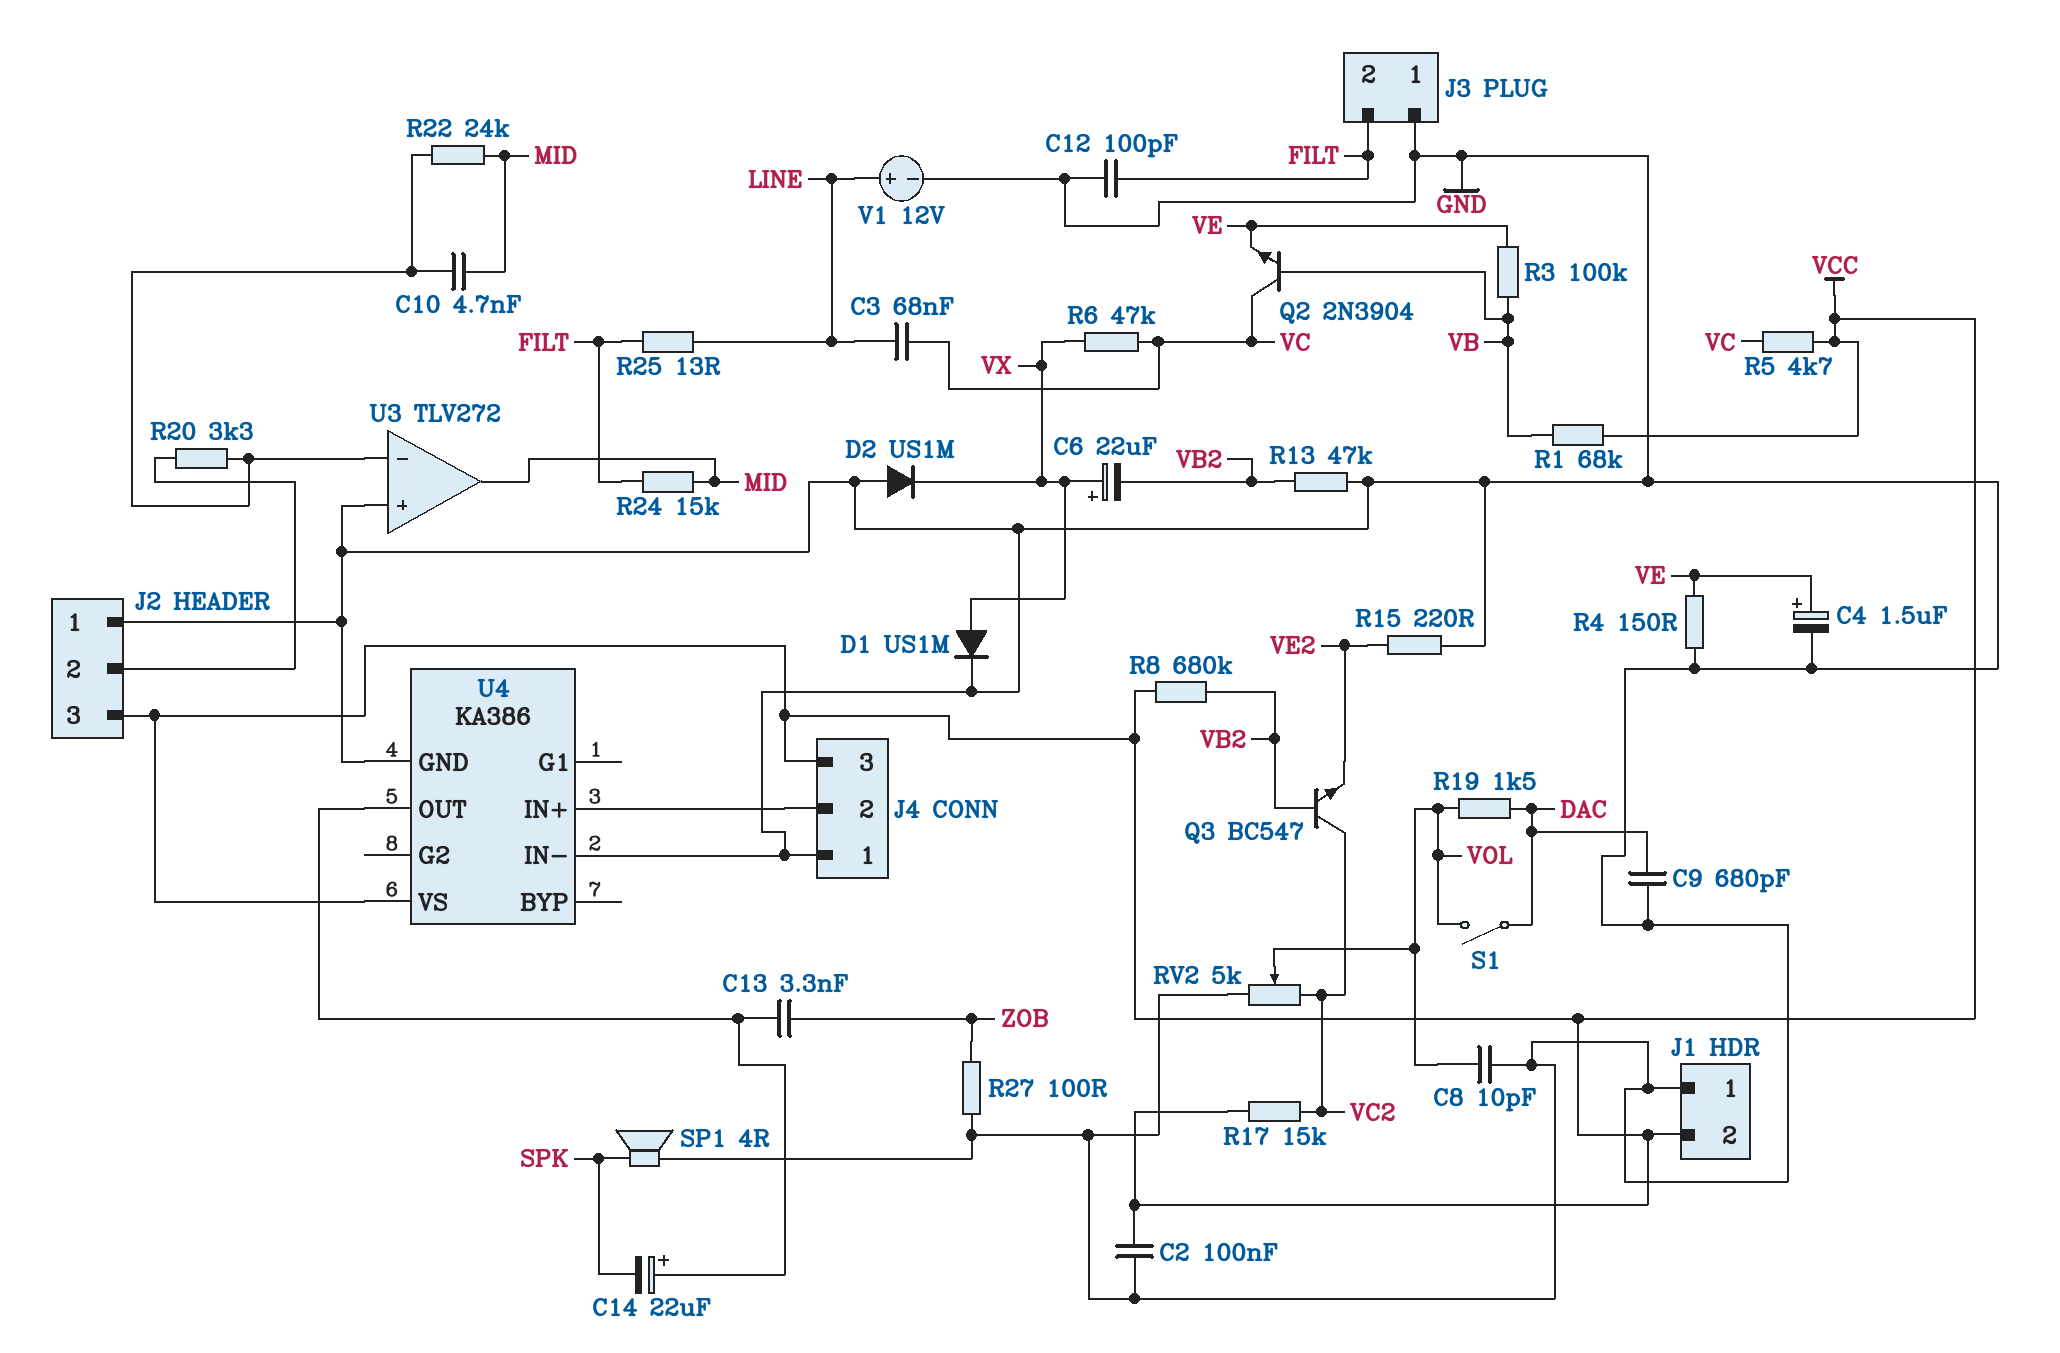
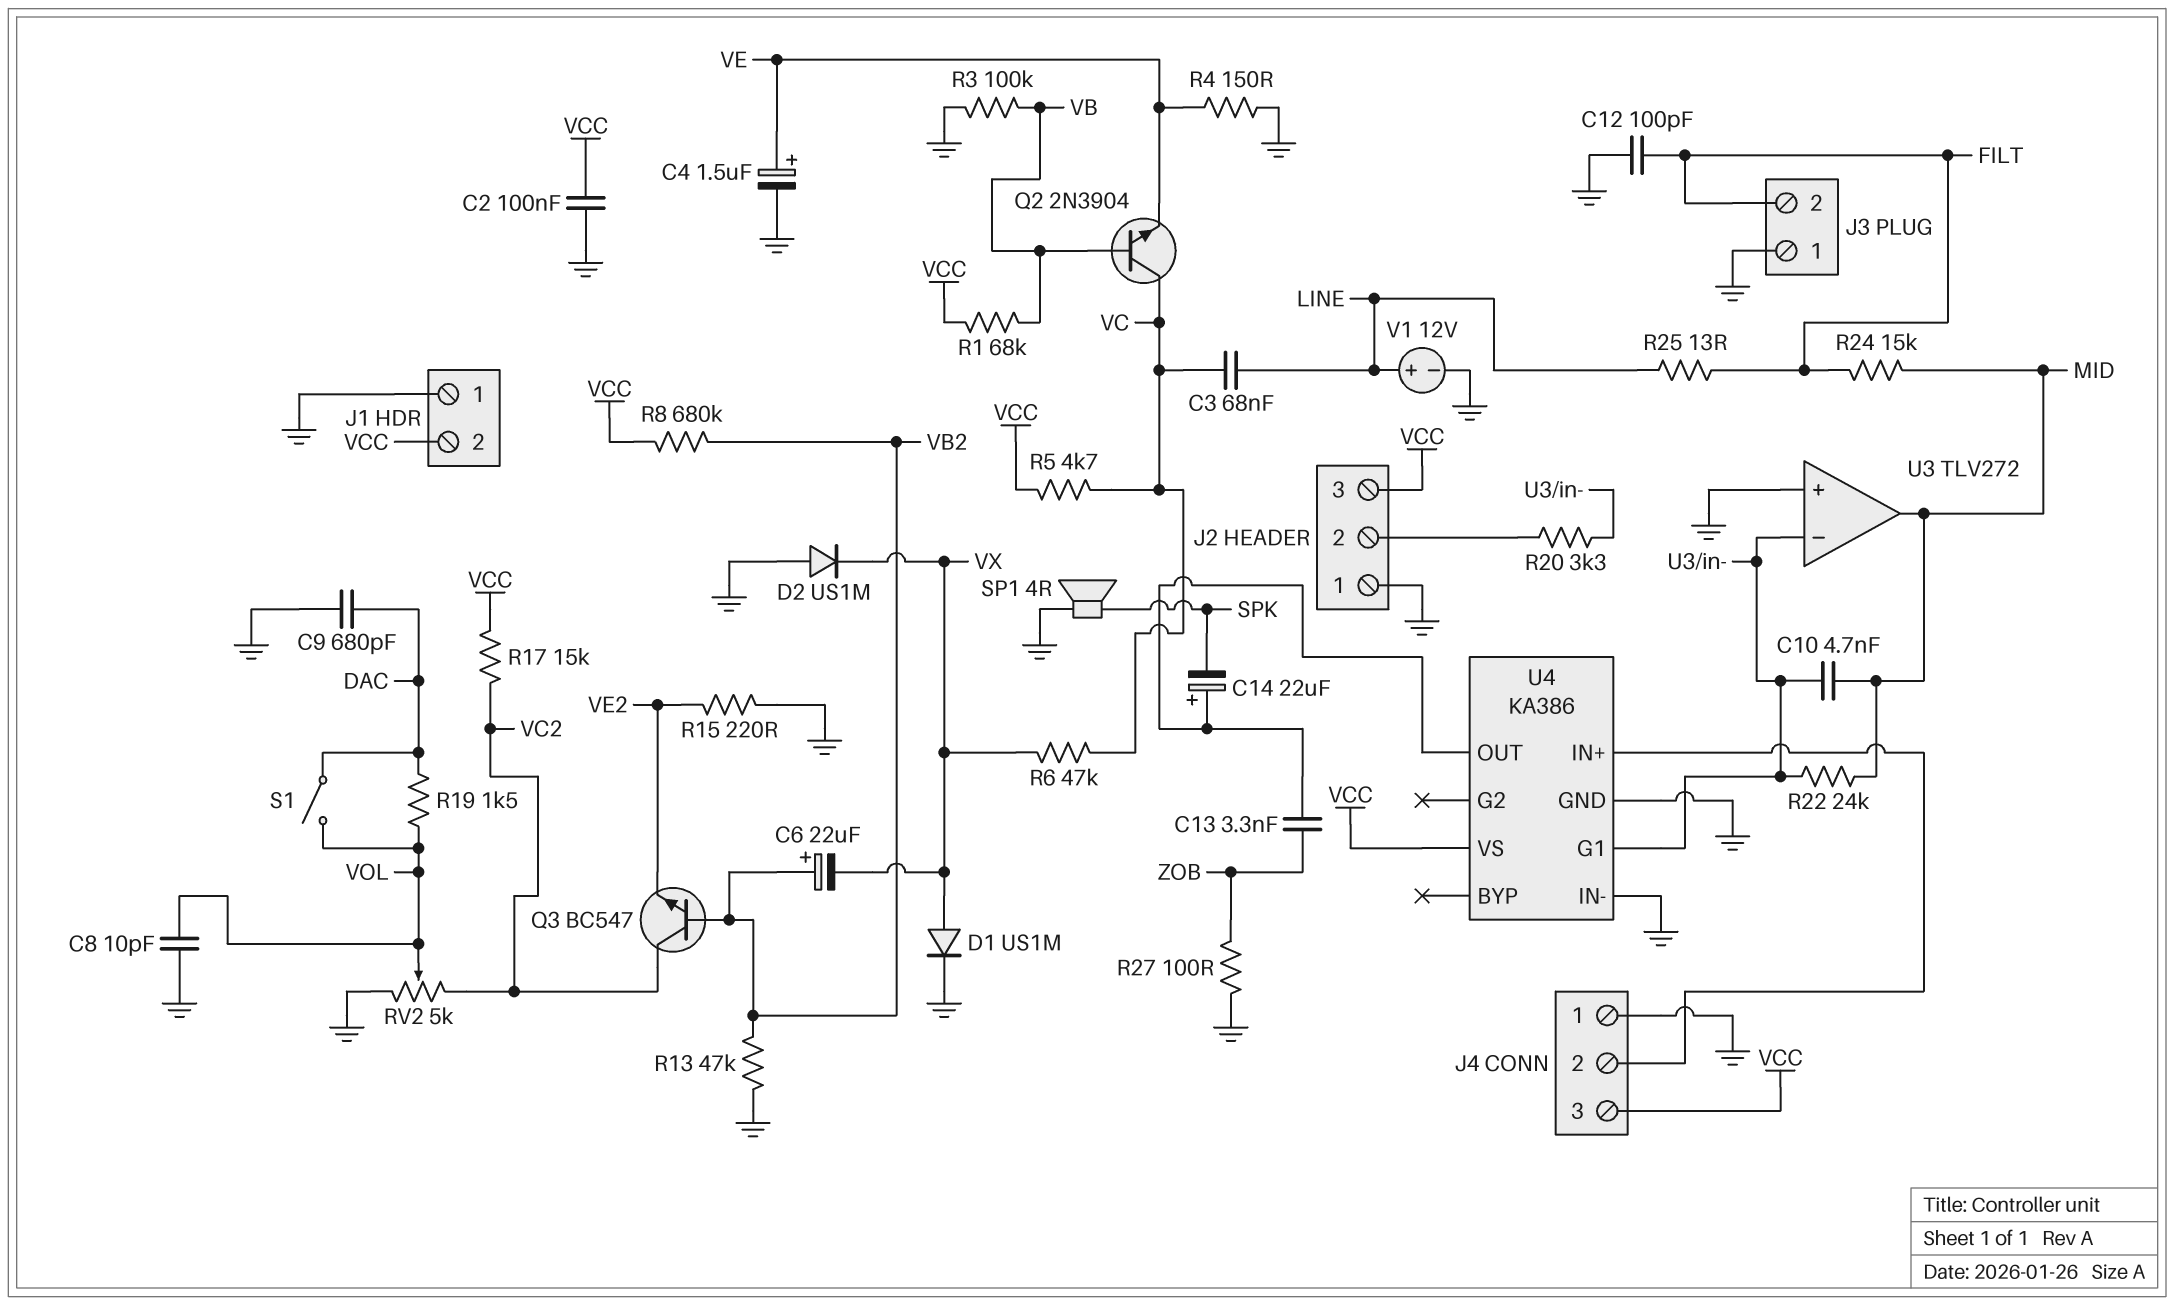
C6: 22uF (plus VX, minus VB2) -> 22uF (plus VB2, minus VX)
R3: 100k (VB, VE) -> 100k (GND, VB)
U4 pin G1: none -> U3/in-

